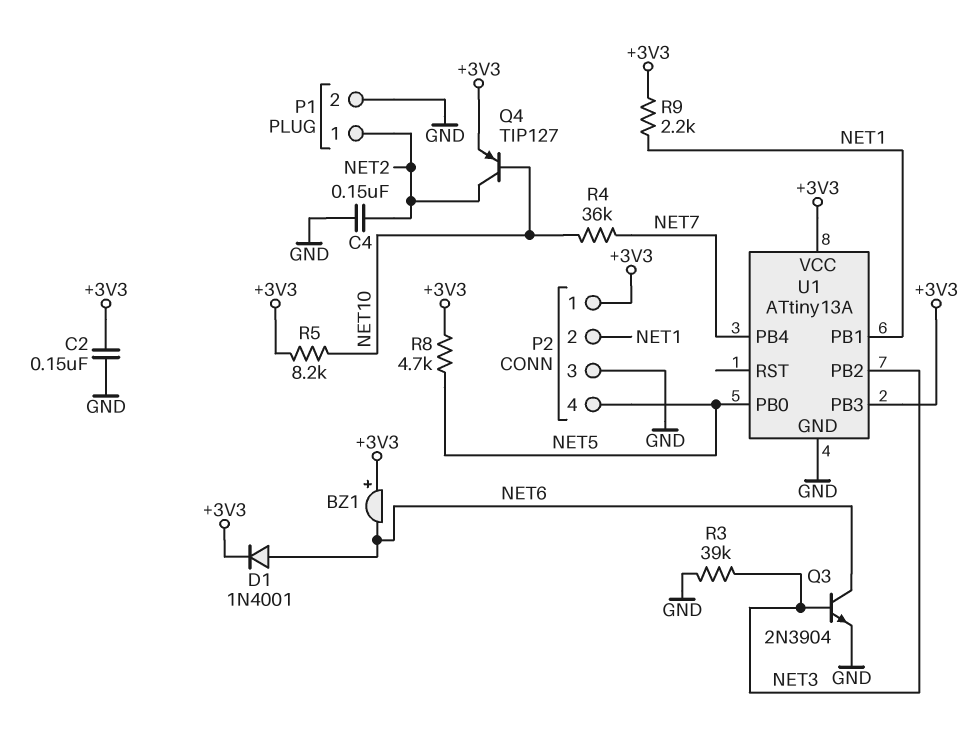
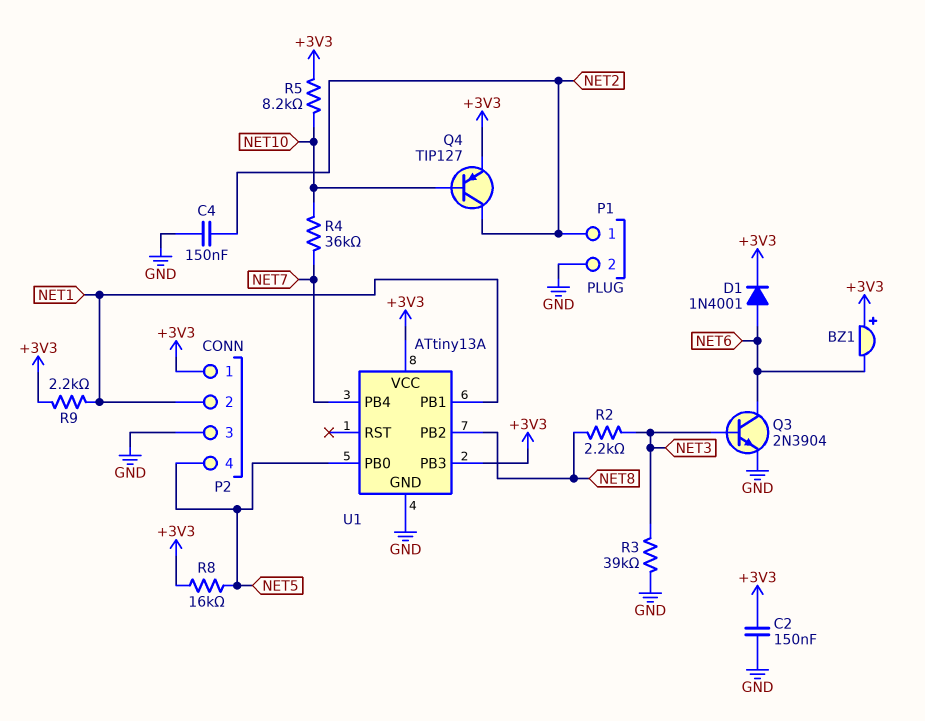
R2: none -> 2.2k (NET3, NET8)
R8: 4.7k (+3V3, NET5) -> 16k (+3V3, NET5)
U1 pin PB2: NET3 -> NET8

